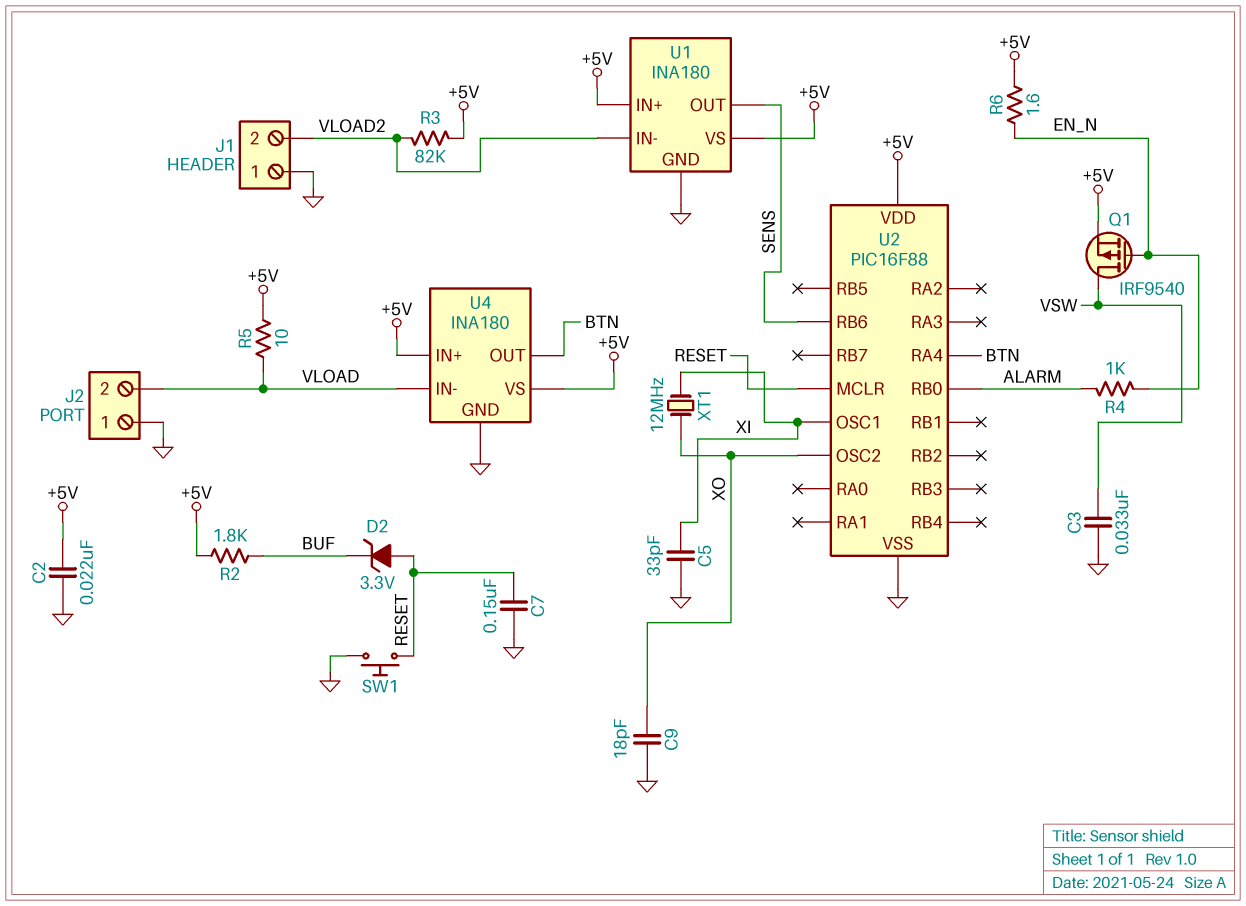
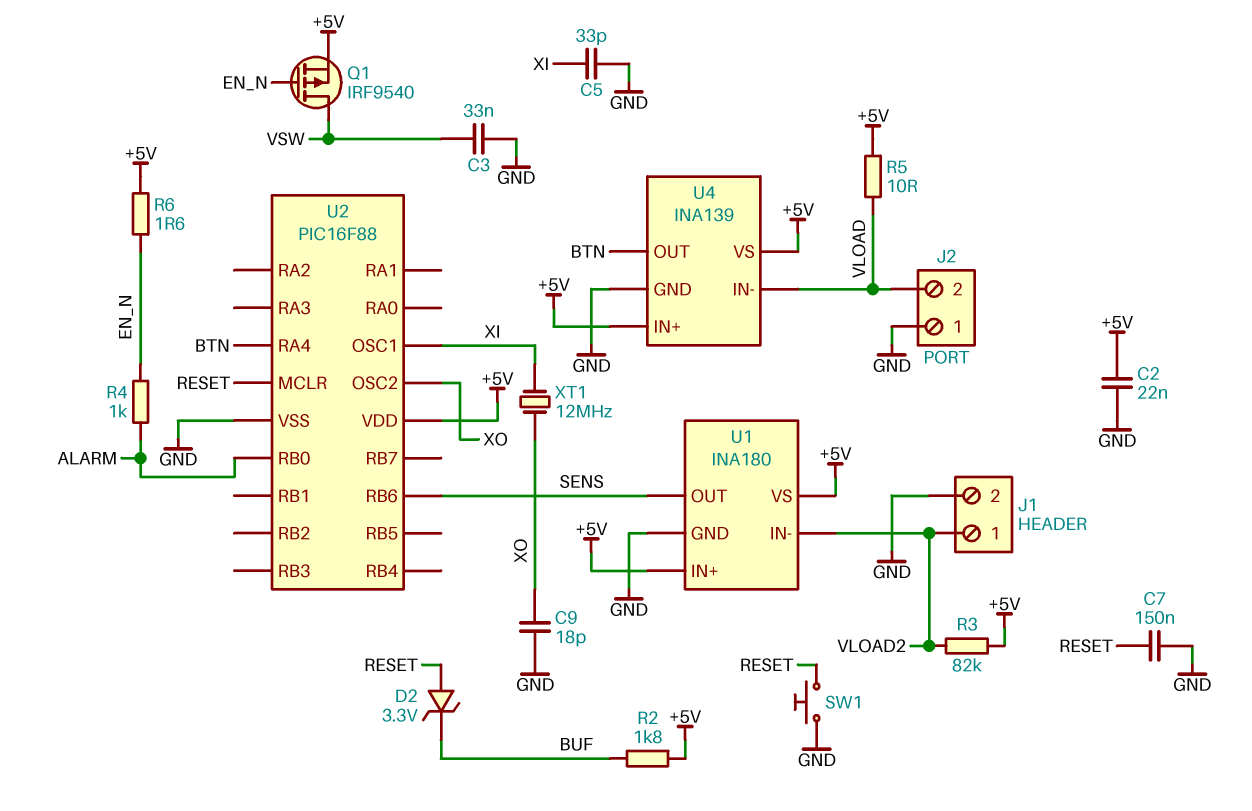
J1 pin 1: GND -> VLOAD2
J1 pin 2: VLOAD2 -> GND
U4: INA180 -> INA139

